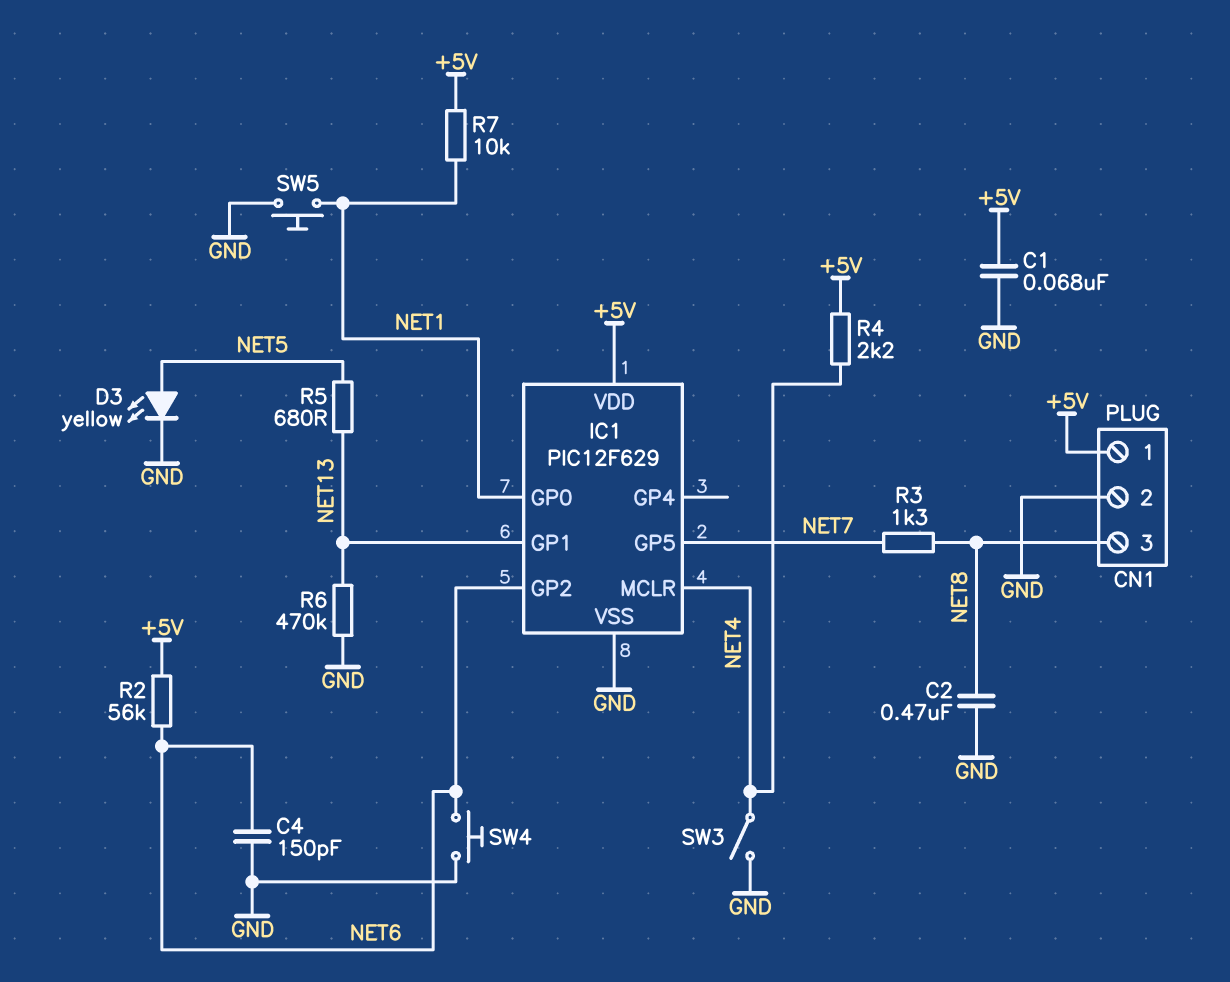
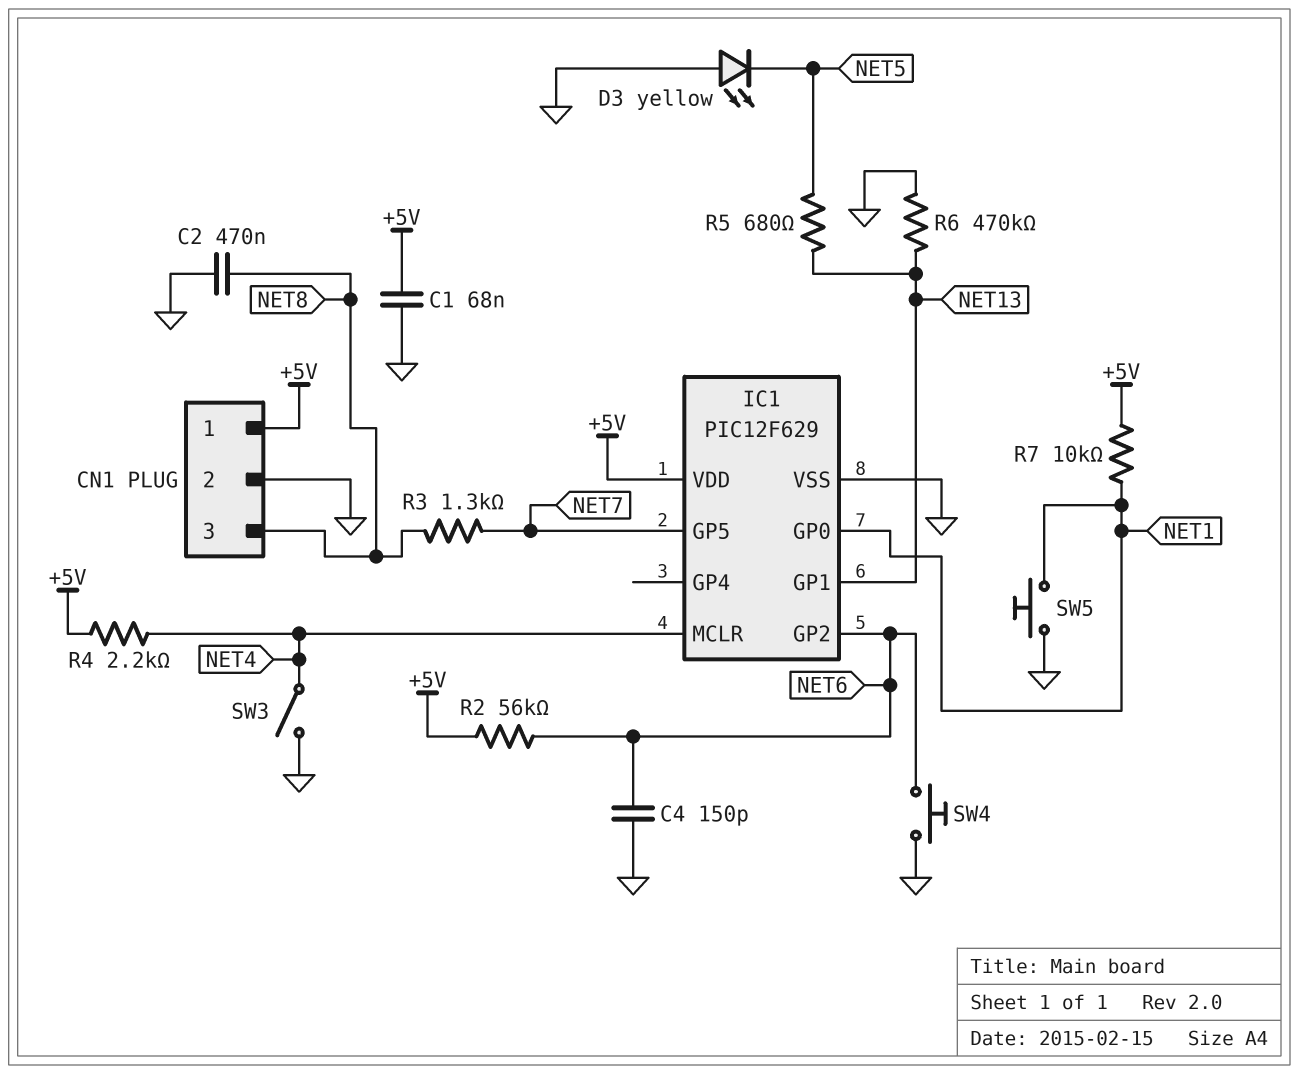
D3: LED yellow (A NET5, K GND) -> LED yellow (A GND, K NET5)

